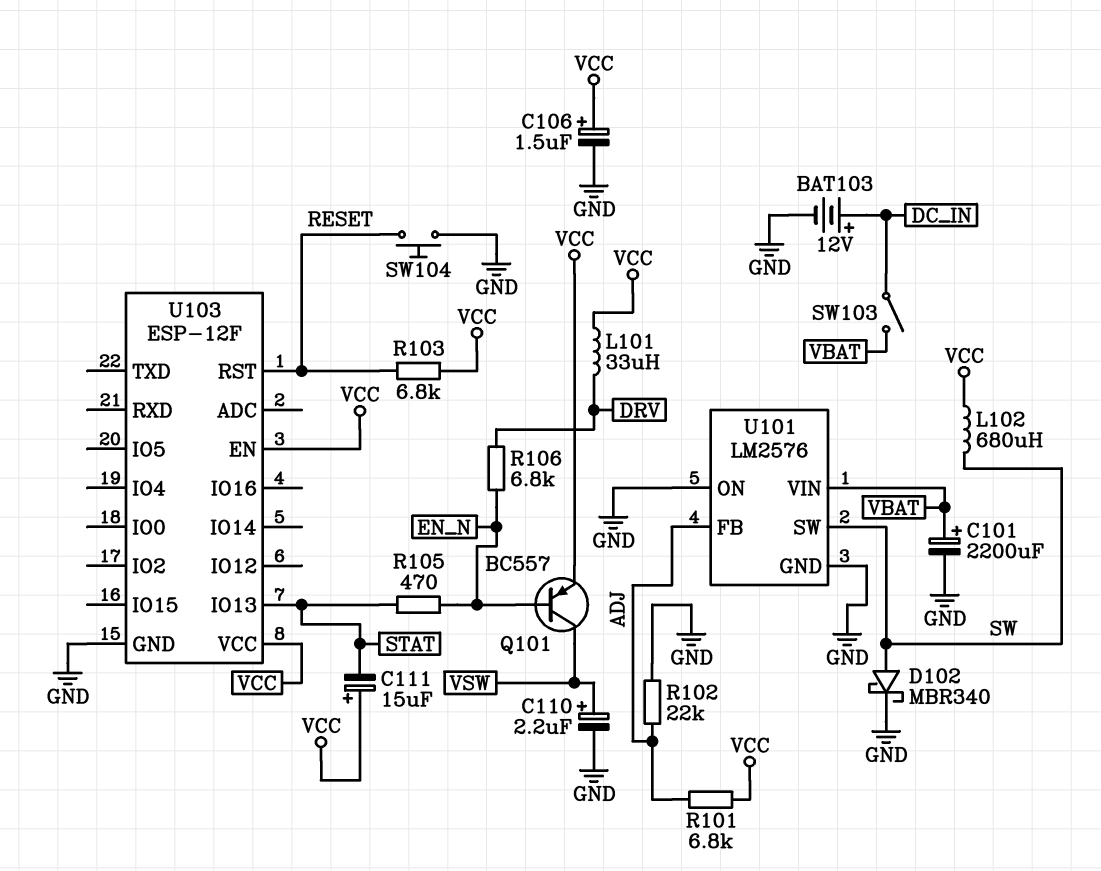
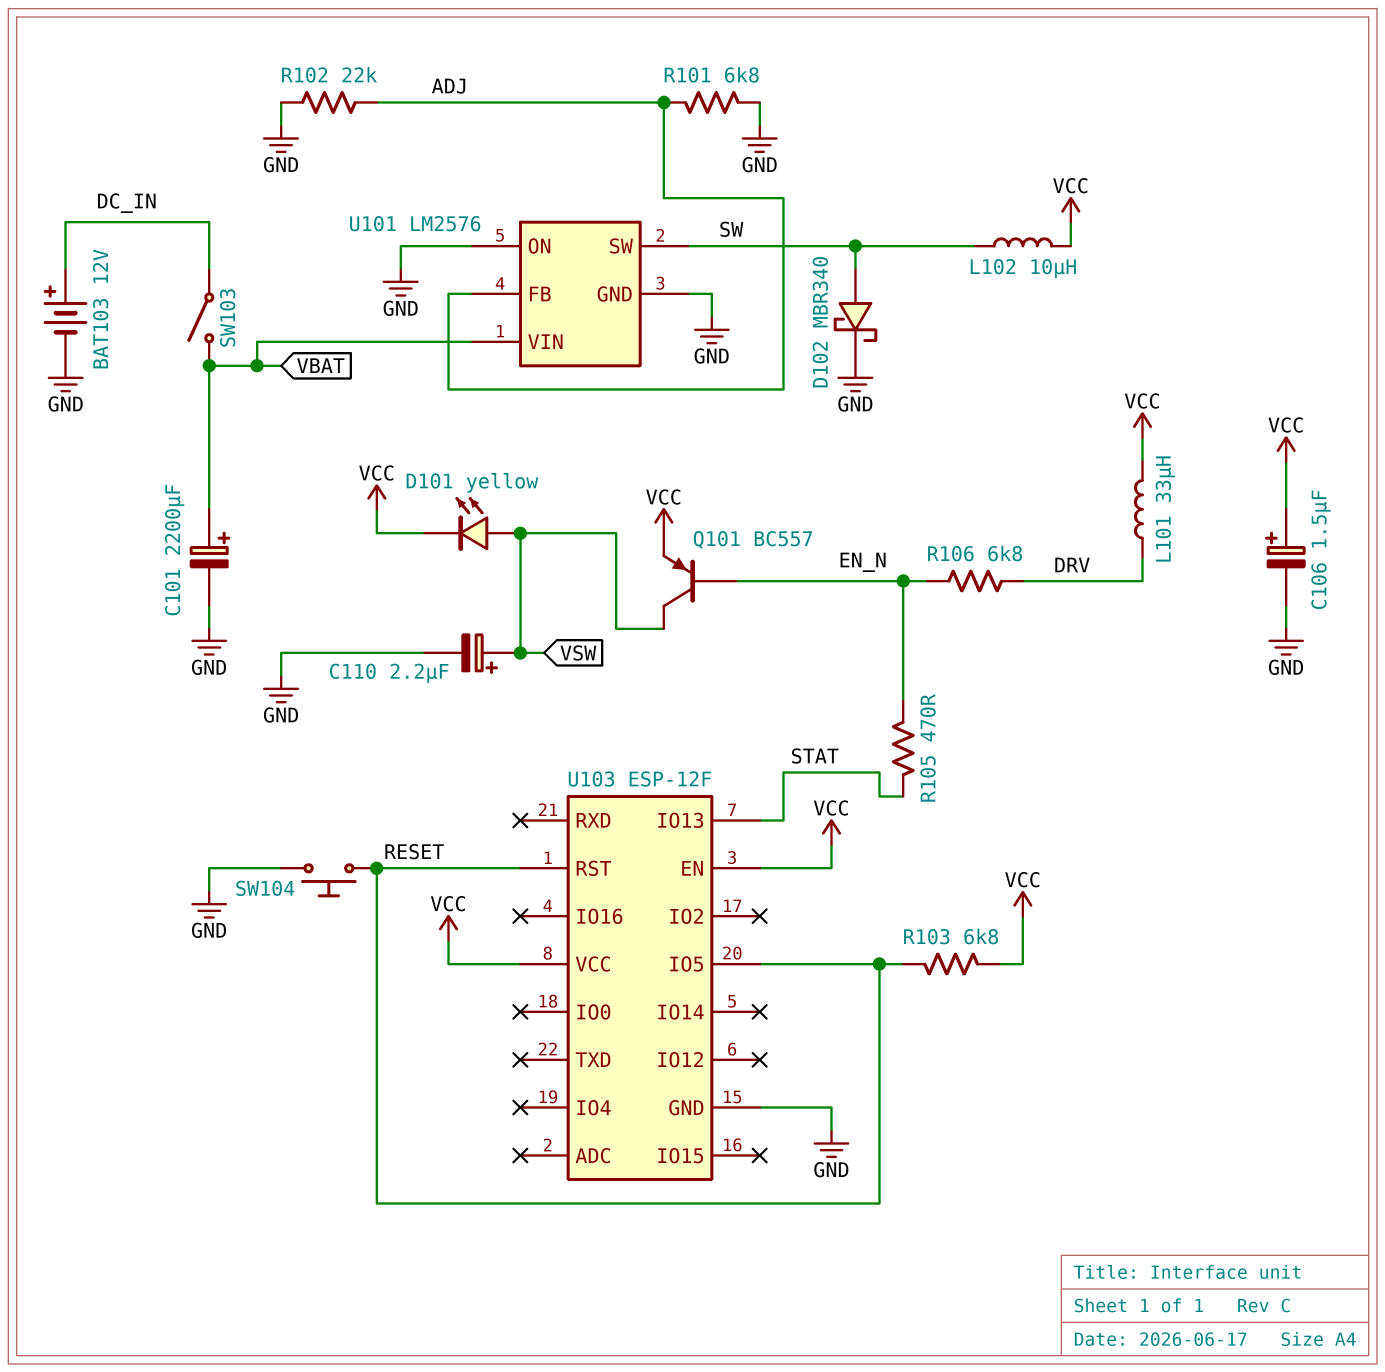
C111: 15uF (plus VCC, minus STAT) -> none
D101: none -> LED yellow (A VSW, K VCC)
L102: 680uH (SW, VCC) -> 10uH (SW, VCC)
R101: 6.8k (ADJ, VCC) -> 6.8k (ADJ, GND)
U103 pin IO5: none -> RESET

